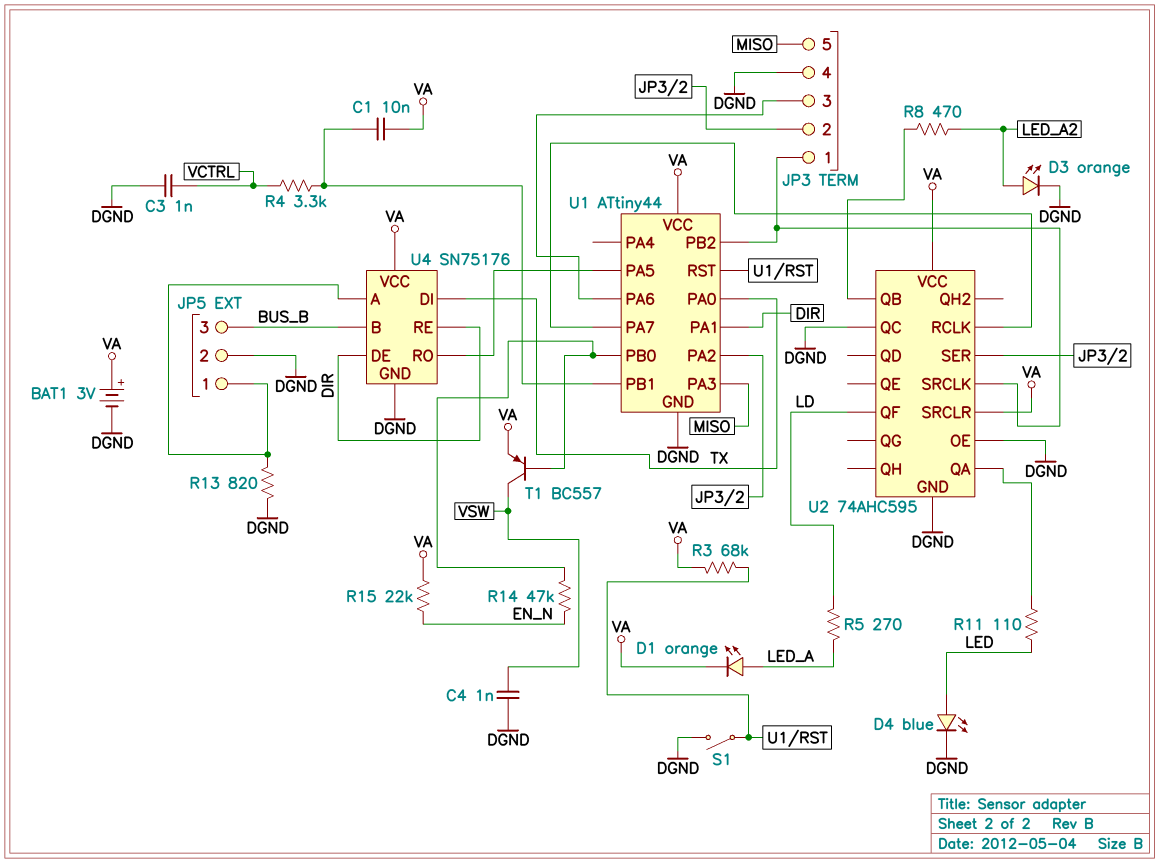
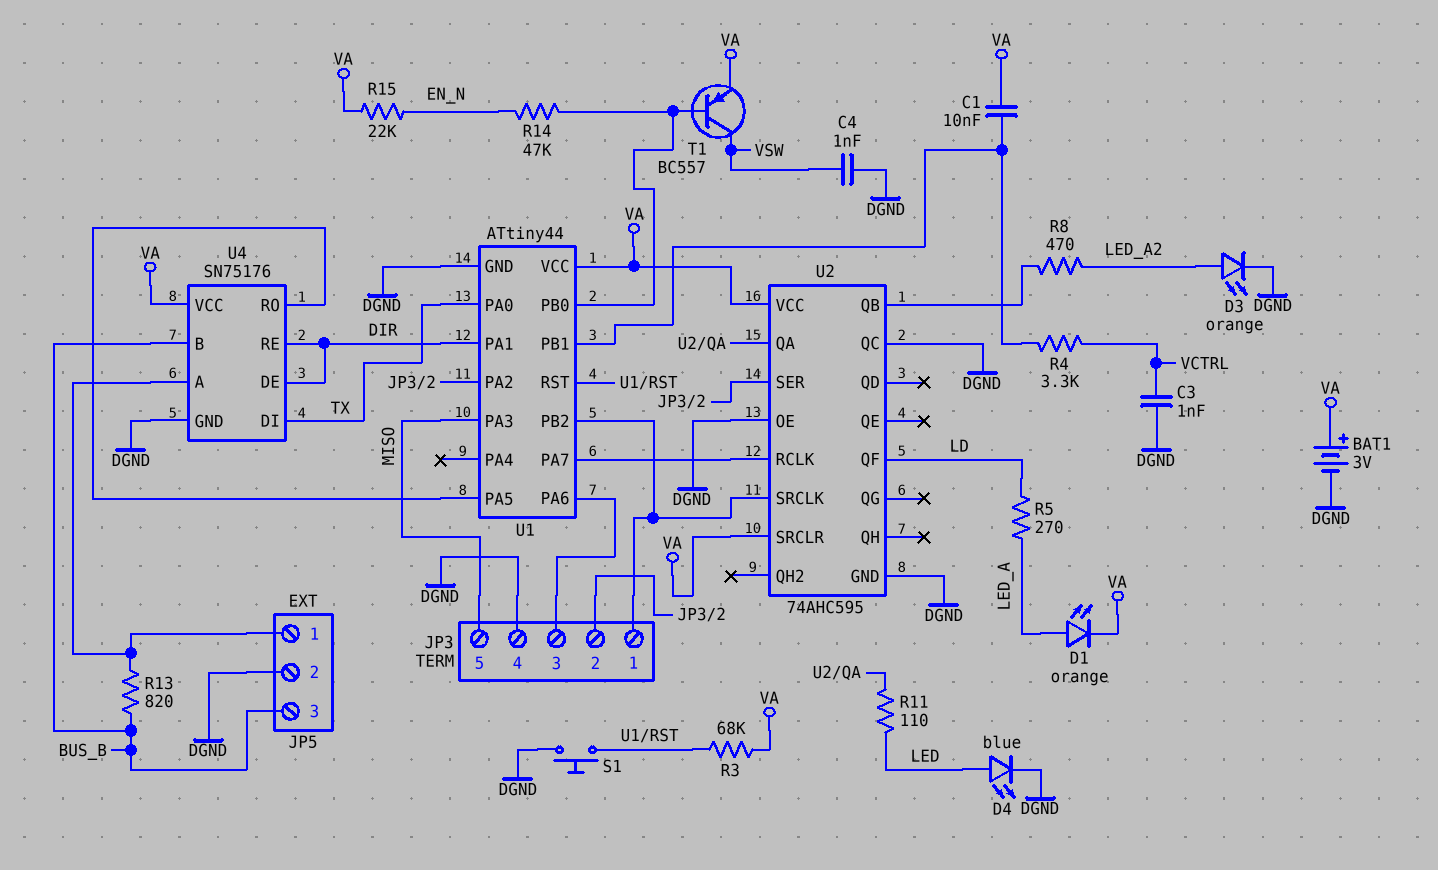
R13: 820 (DGND, JP5/1) -> 820 (BUS_B, JP5/1)
S1: switch (DGND, U1/RST) -> button (DGND, U1/RST)

